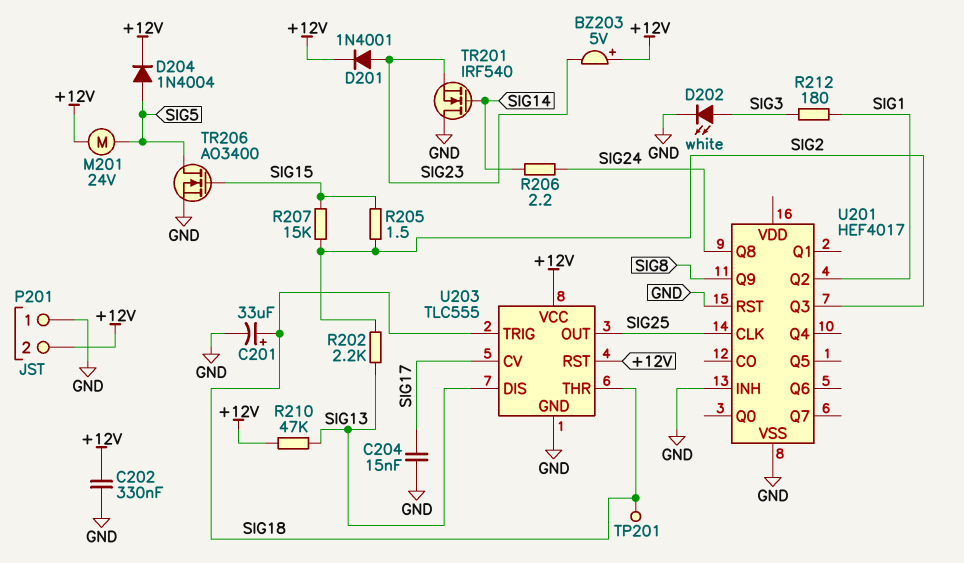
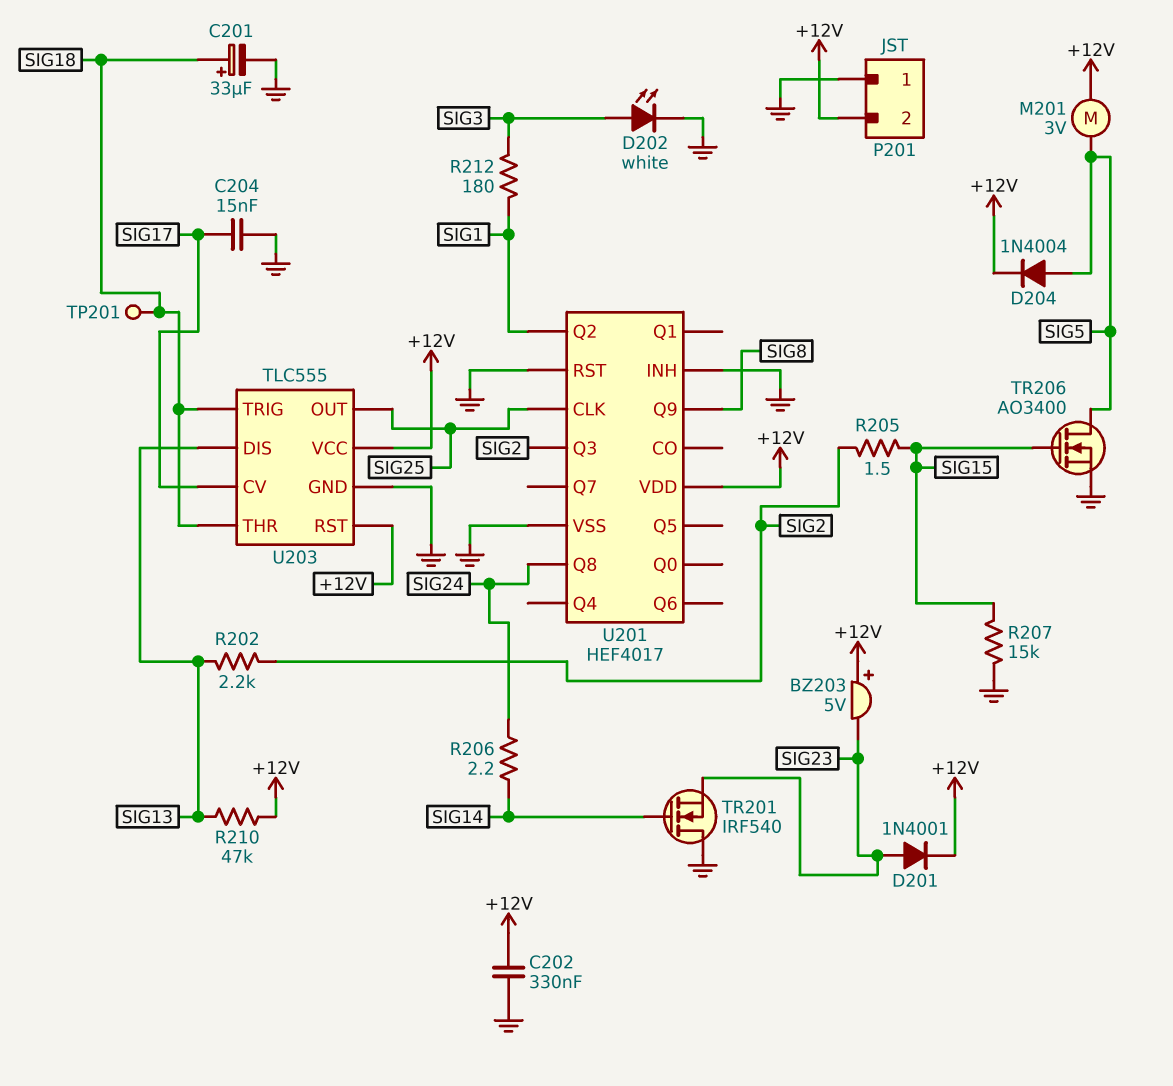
M201: motor 24V (+12V, SIG5) -> motor 3V (+12V, SIG5)
R207: 15k (SIG2, SIG15) -> 15k (GND, SIG15)
U201 pin VDD: none -> +12V

